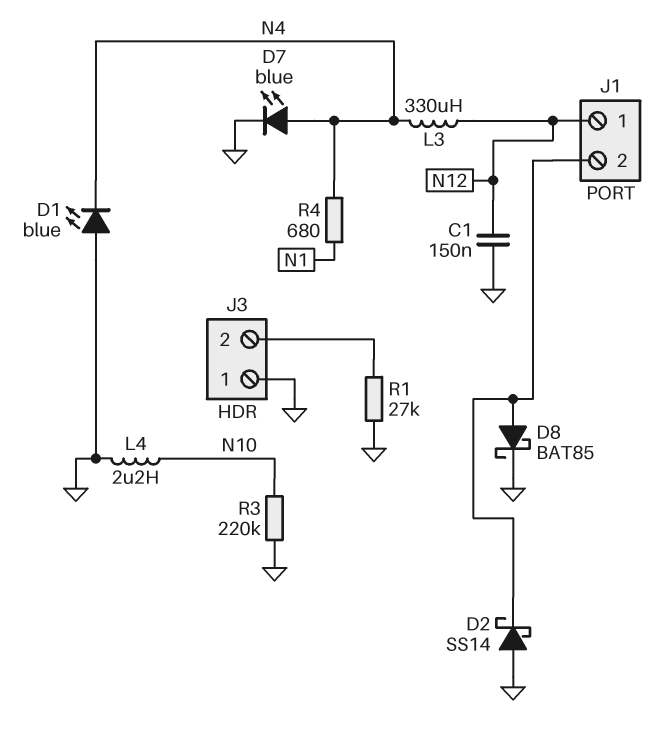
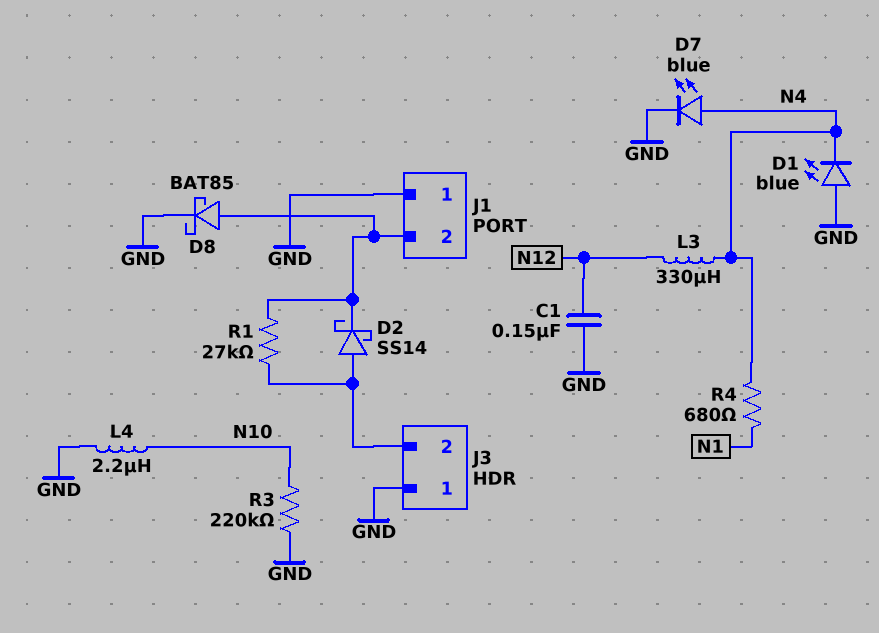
D2: schottky SS14 (A GND, K J1/2) -> schottky SS14 (A J3/2, K J1/2)
J1 pin 1: N12 -> GND
R1: 27k (GND, J3/2) -> 27k (J1/2, J3/2)

